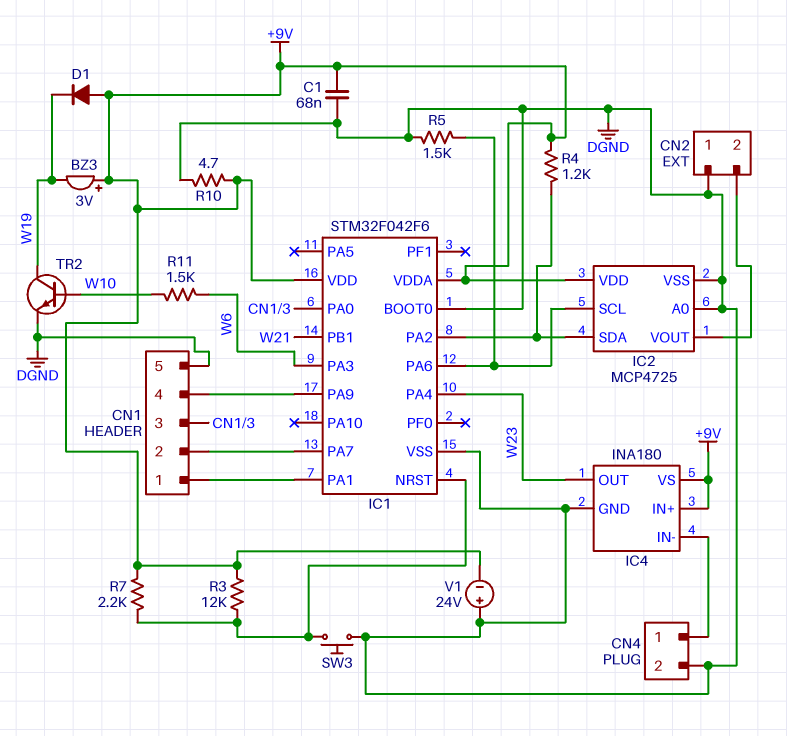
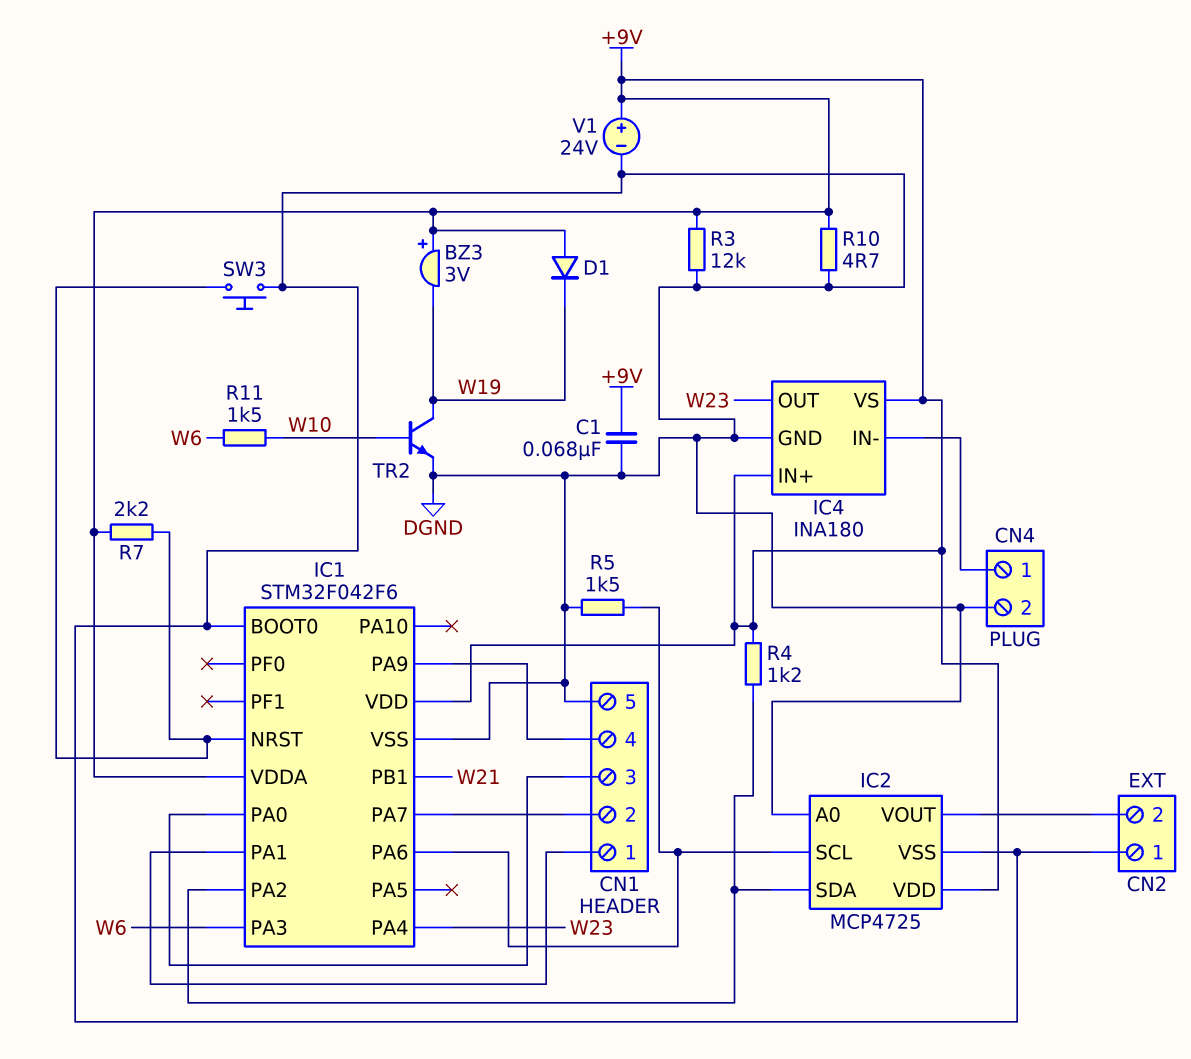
R3: 12k (+9V, IC1/NRST) -> 12k (+9V, DGND)
V1: 24V (plus DGND, minus +9V) -> 24V (plus +9V, minus DGND)

